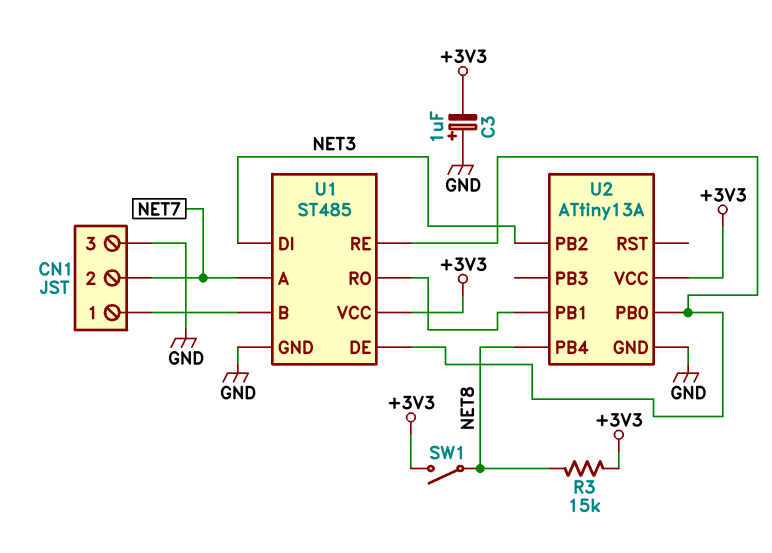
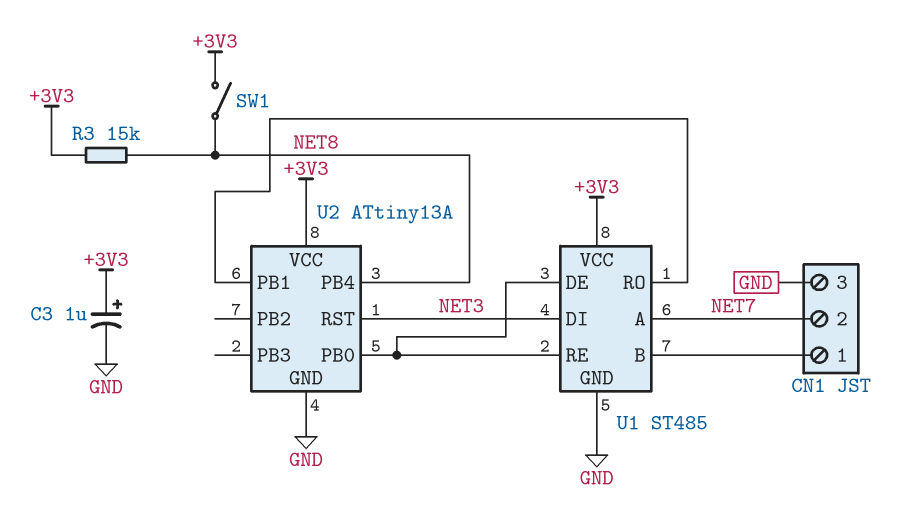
C3: 1uF (plus GND, minus +3V3) -> 1uF (plus +3V3, minus GND)
U2 pin PB2: NET3 -> none
U2 pin RST: none -> NET3

